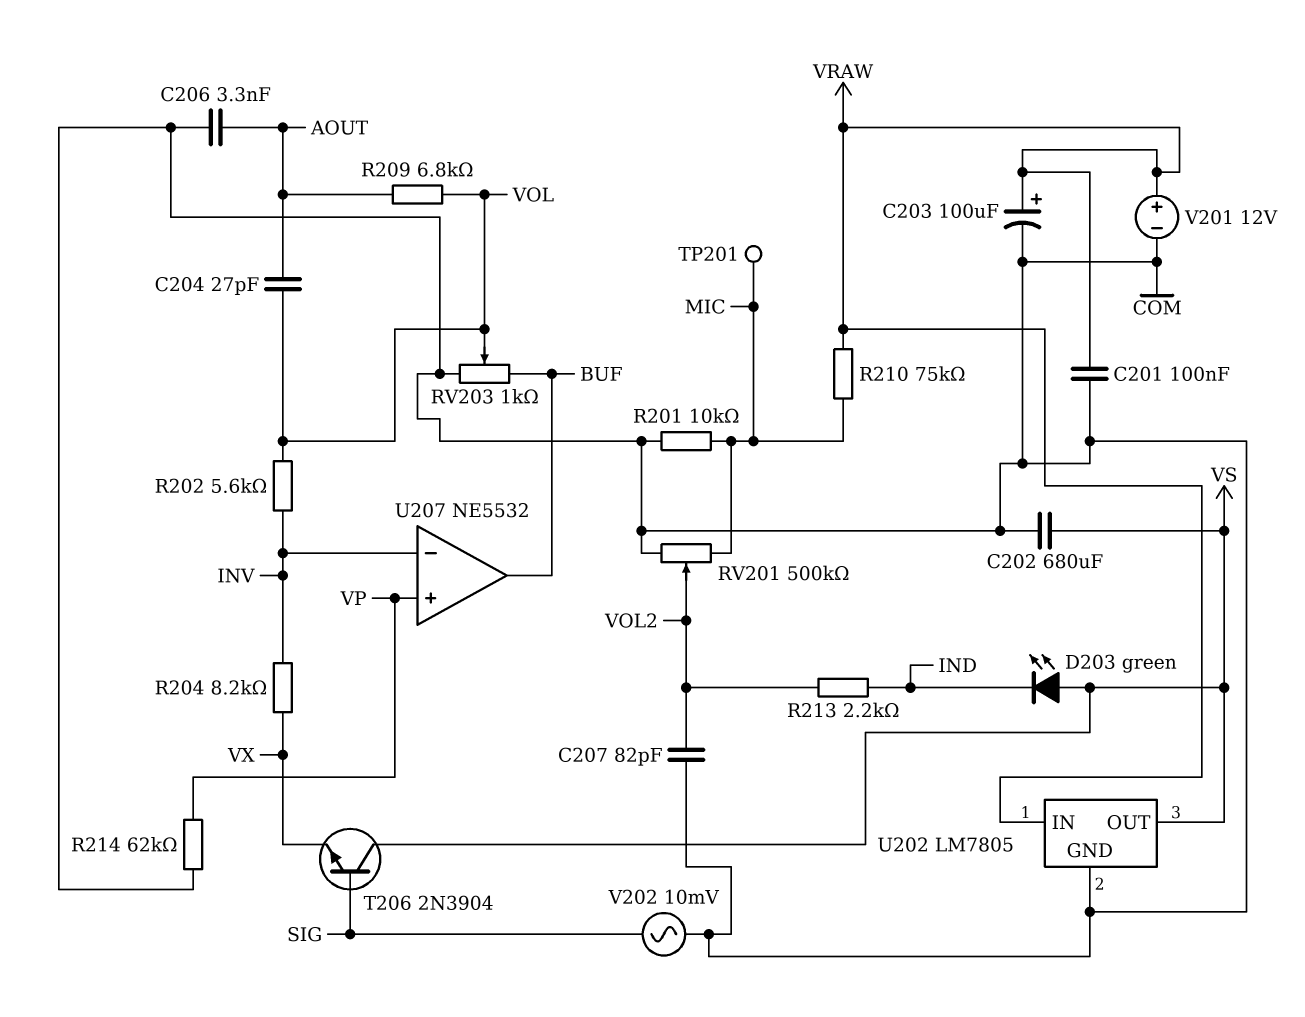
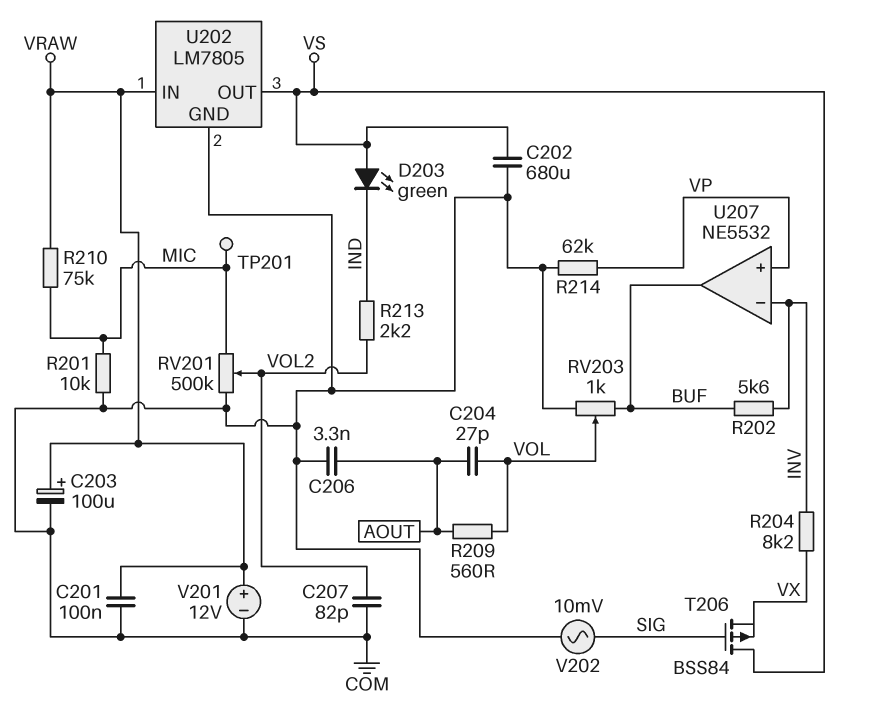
R202: 5.6k (INV, VOL) -> 5.6k (BUF, INV)
R209: 6.8k (AOUT, VOL) -> 560 (AOUT, VOL)
T206: NPN 2N3904 (B SIG, C VS, E VX) -> PMOS BSS84 (G SIG, D VS, S VX)

